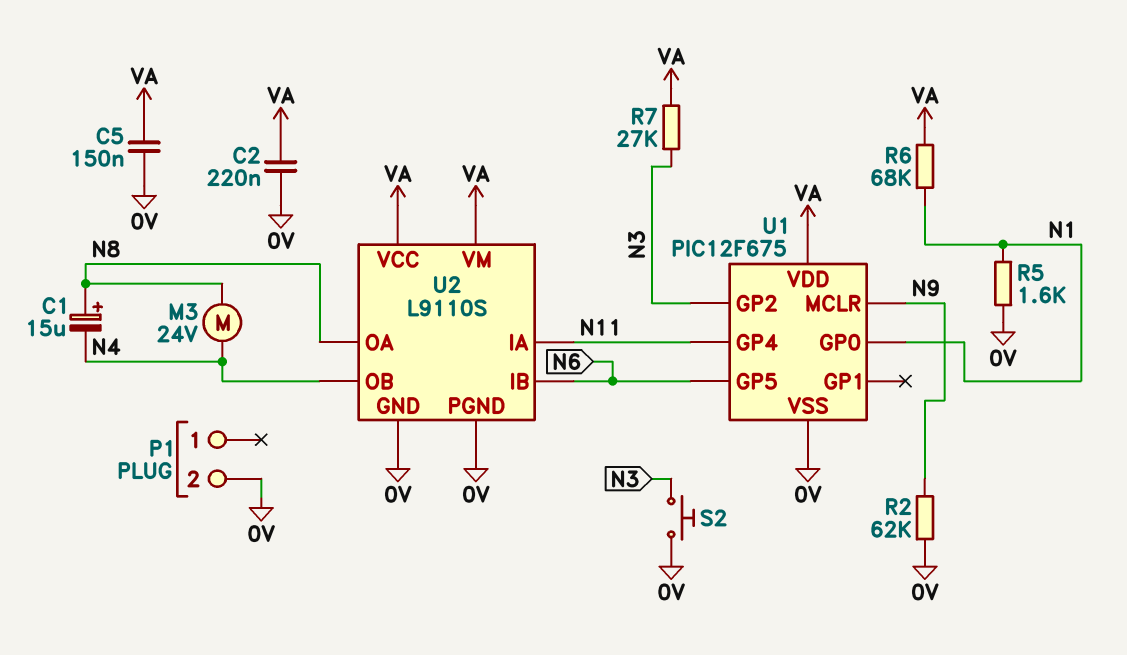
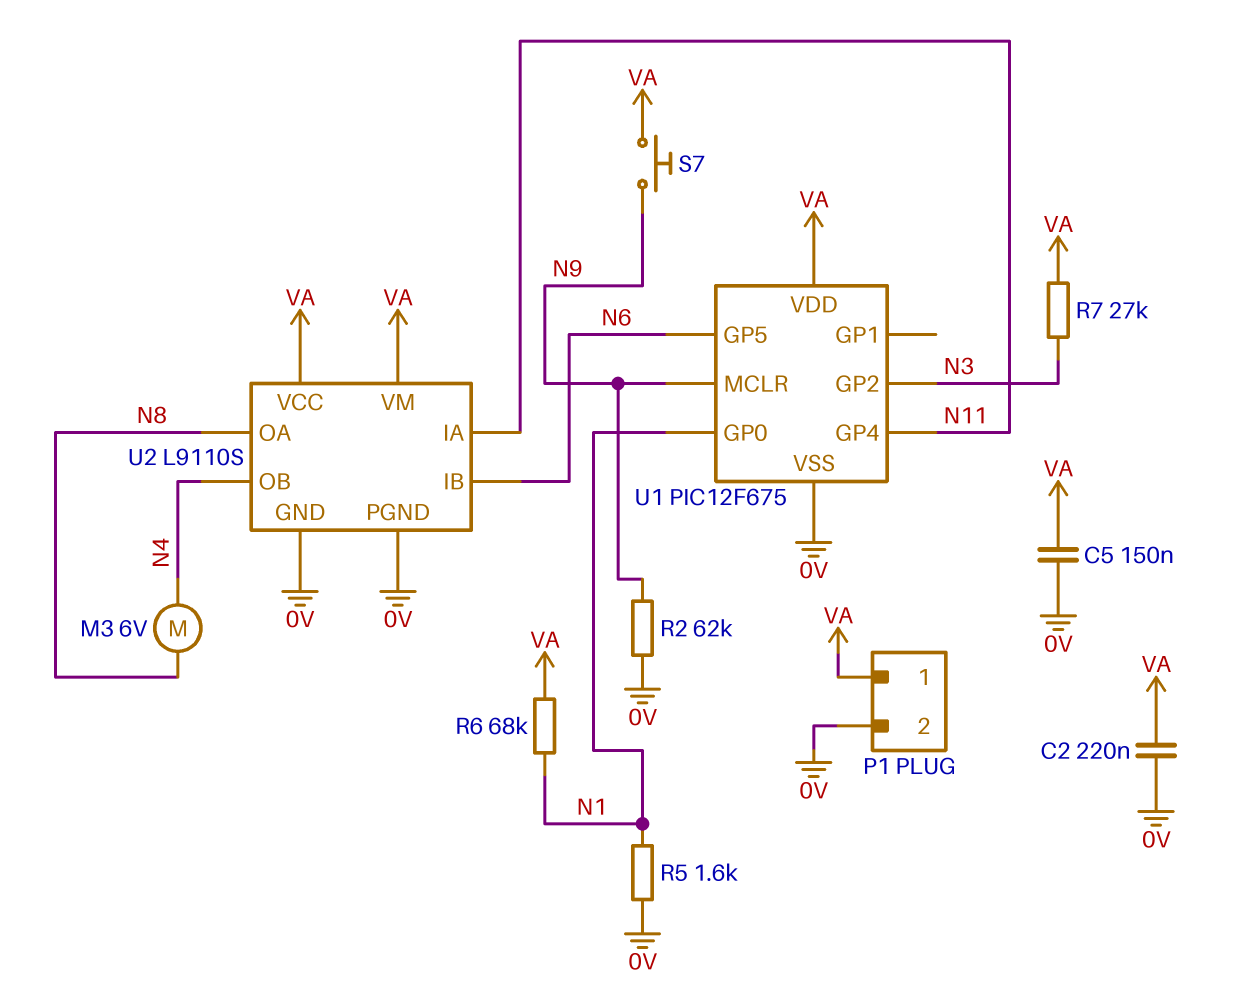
C1: 15uF (plus N8, minus N4) -> none
M3: motor 24V (N4, N8) -> motor 6V (N4, N8)
P1 pin 1: none -> VA
S2: button (0V, N3) -> none
S7: none -> button (N9, VA)

